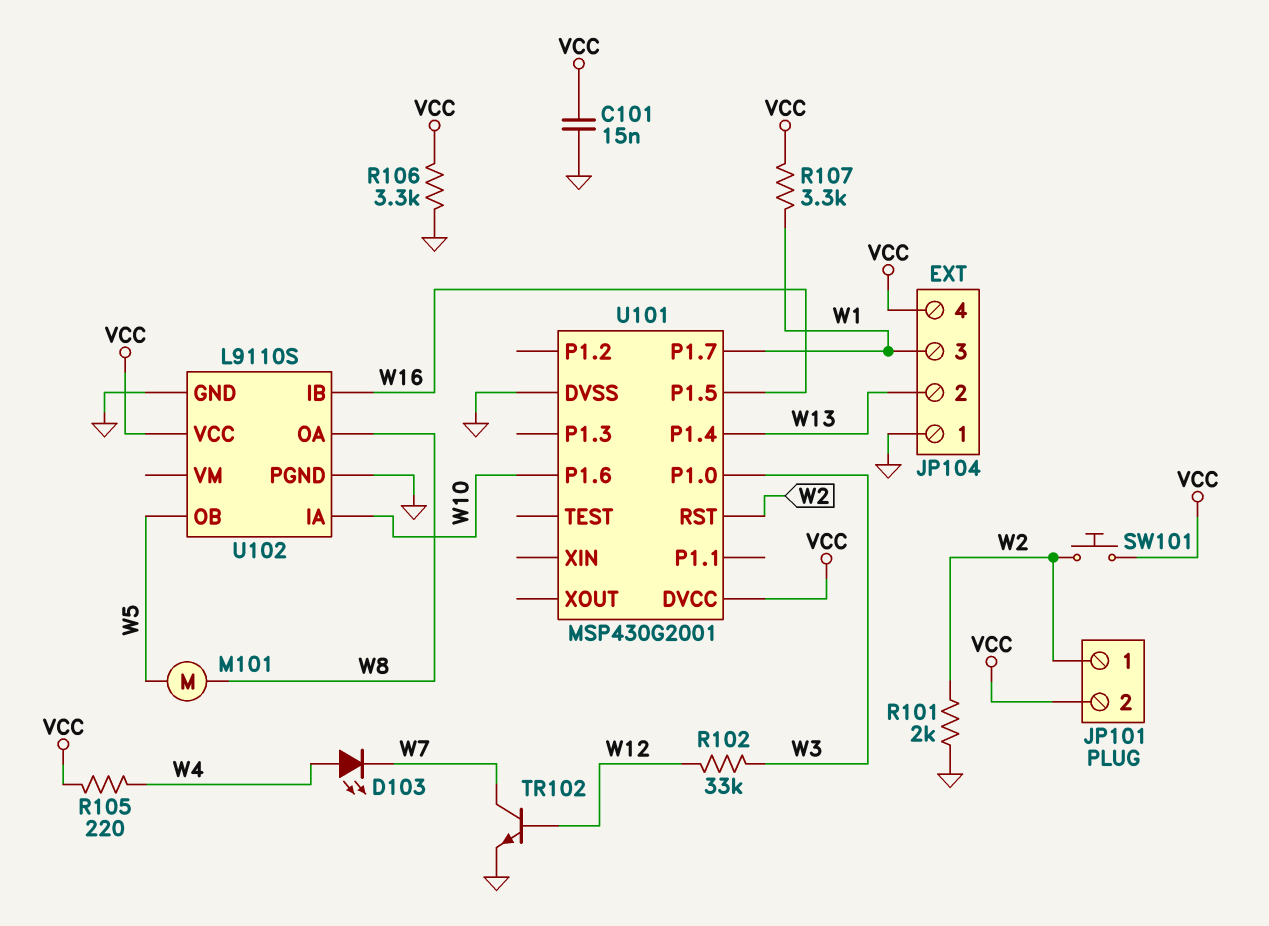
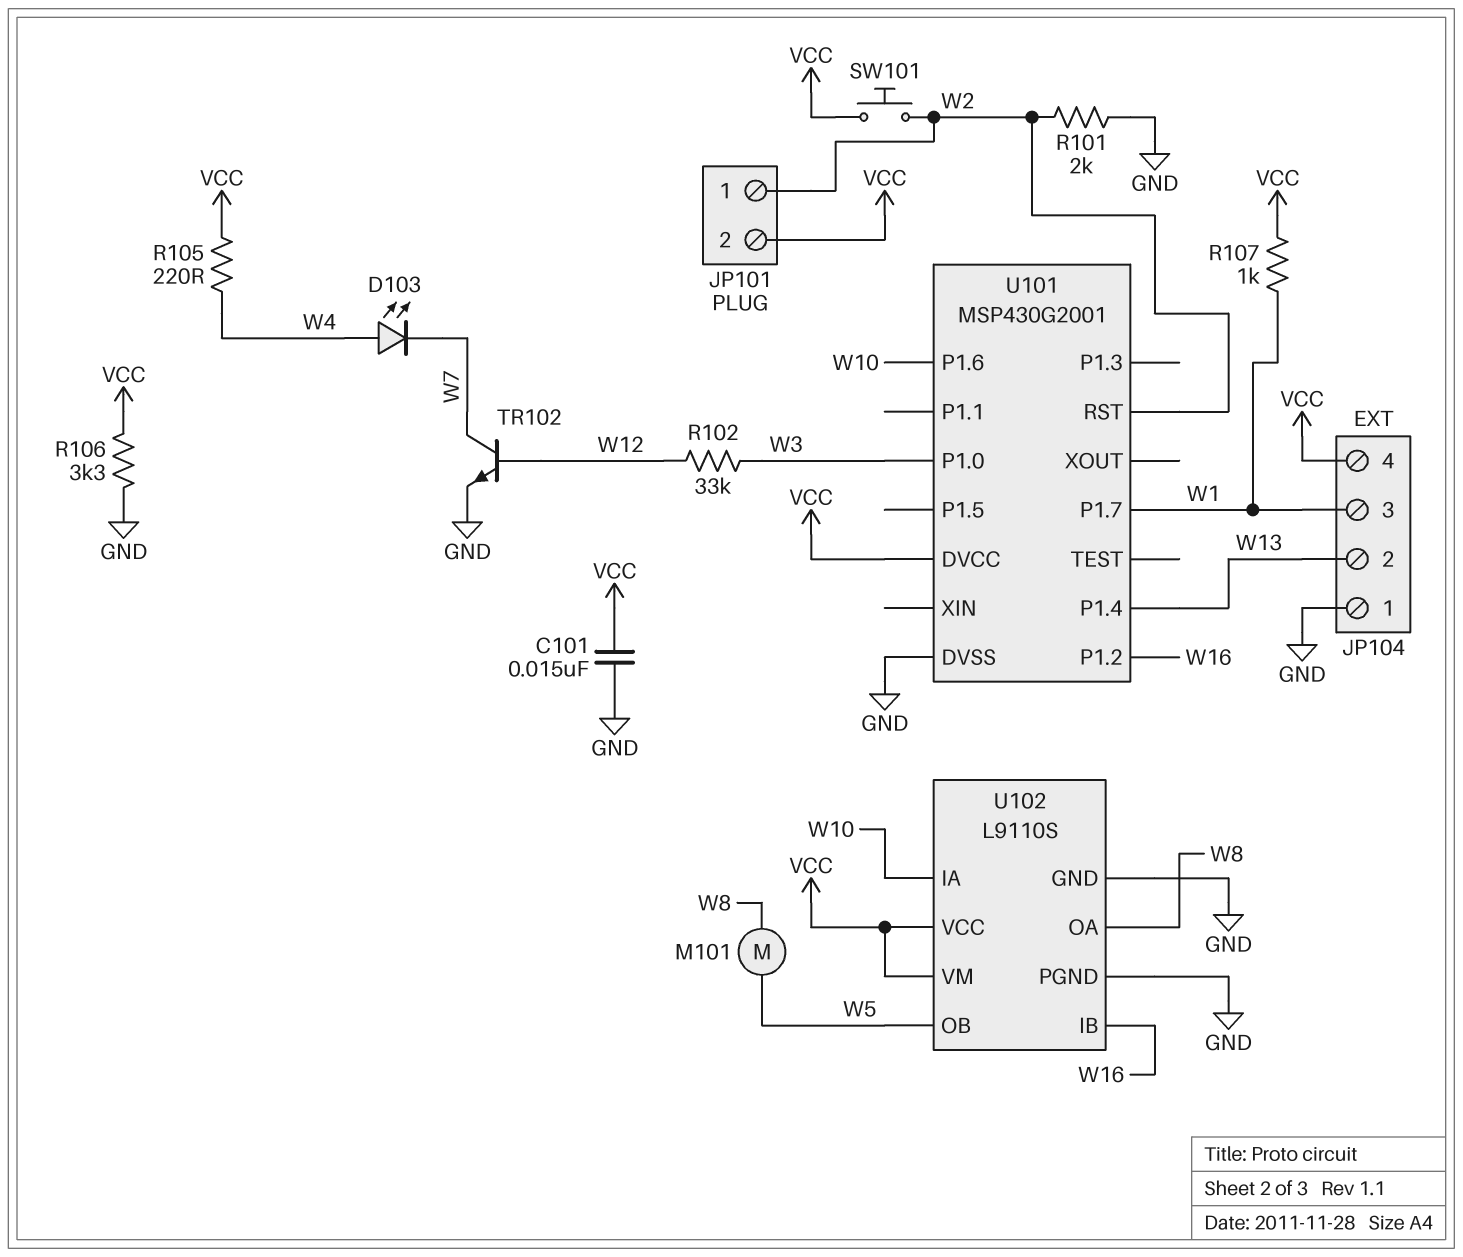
R107: 3.3k (VCC, W1) -> 1k (VCC, W1)
U101 pin P1.2: none -> W16
U101 pin P1.5: W16 -> none
U102 pin VM: none -> VCC

